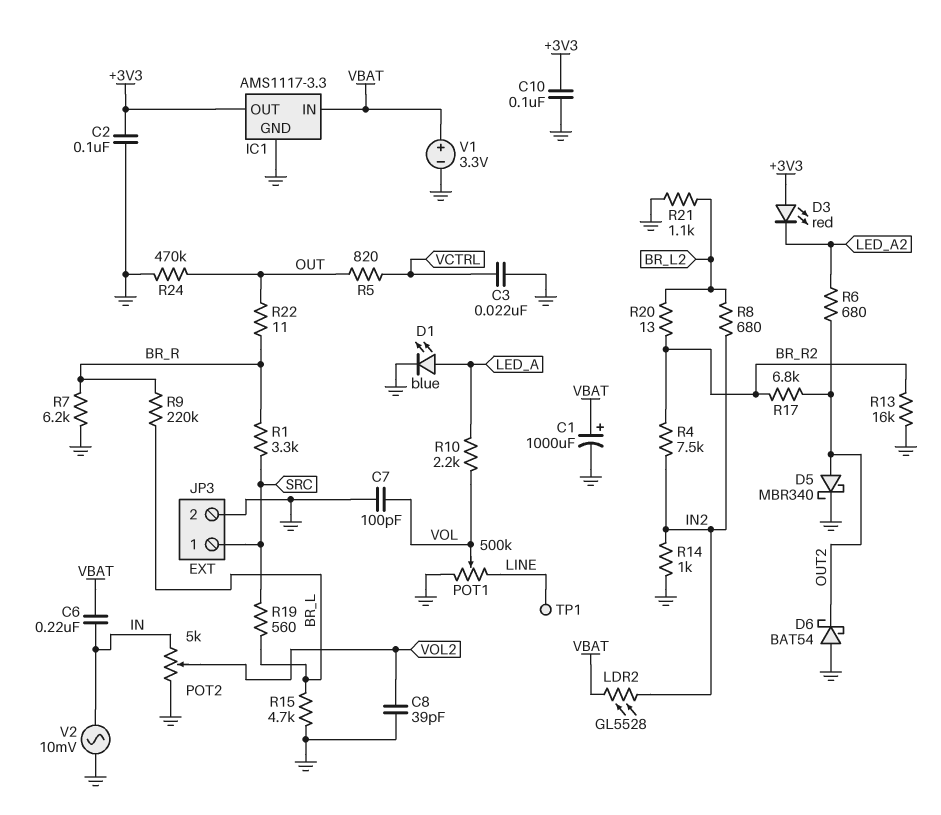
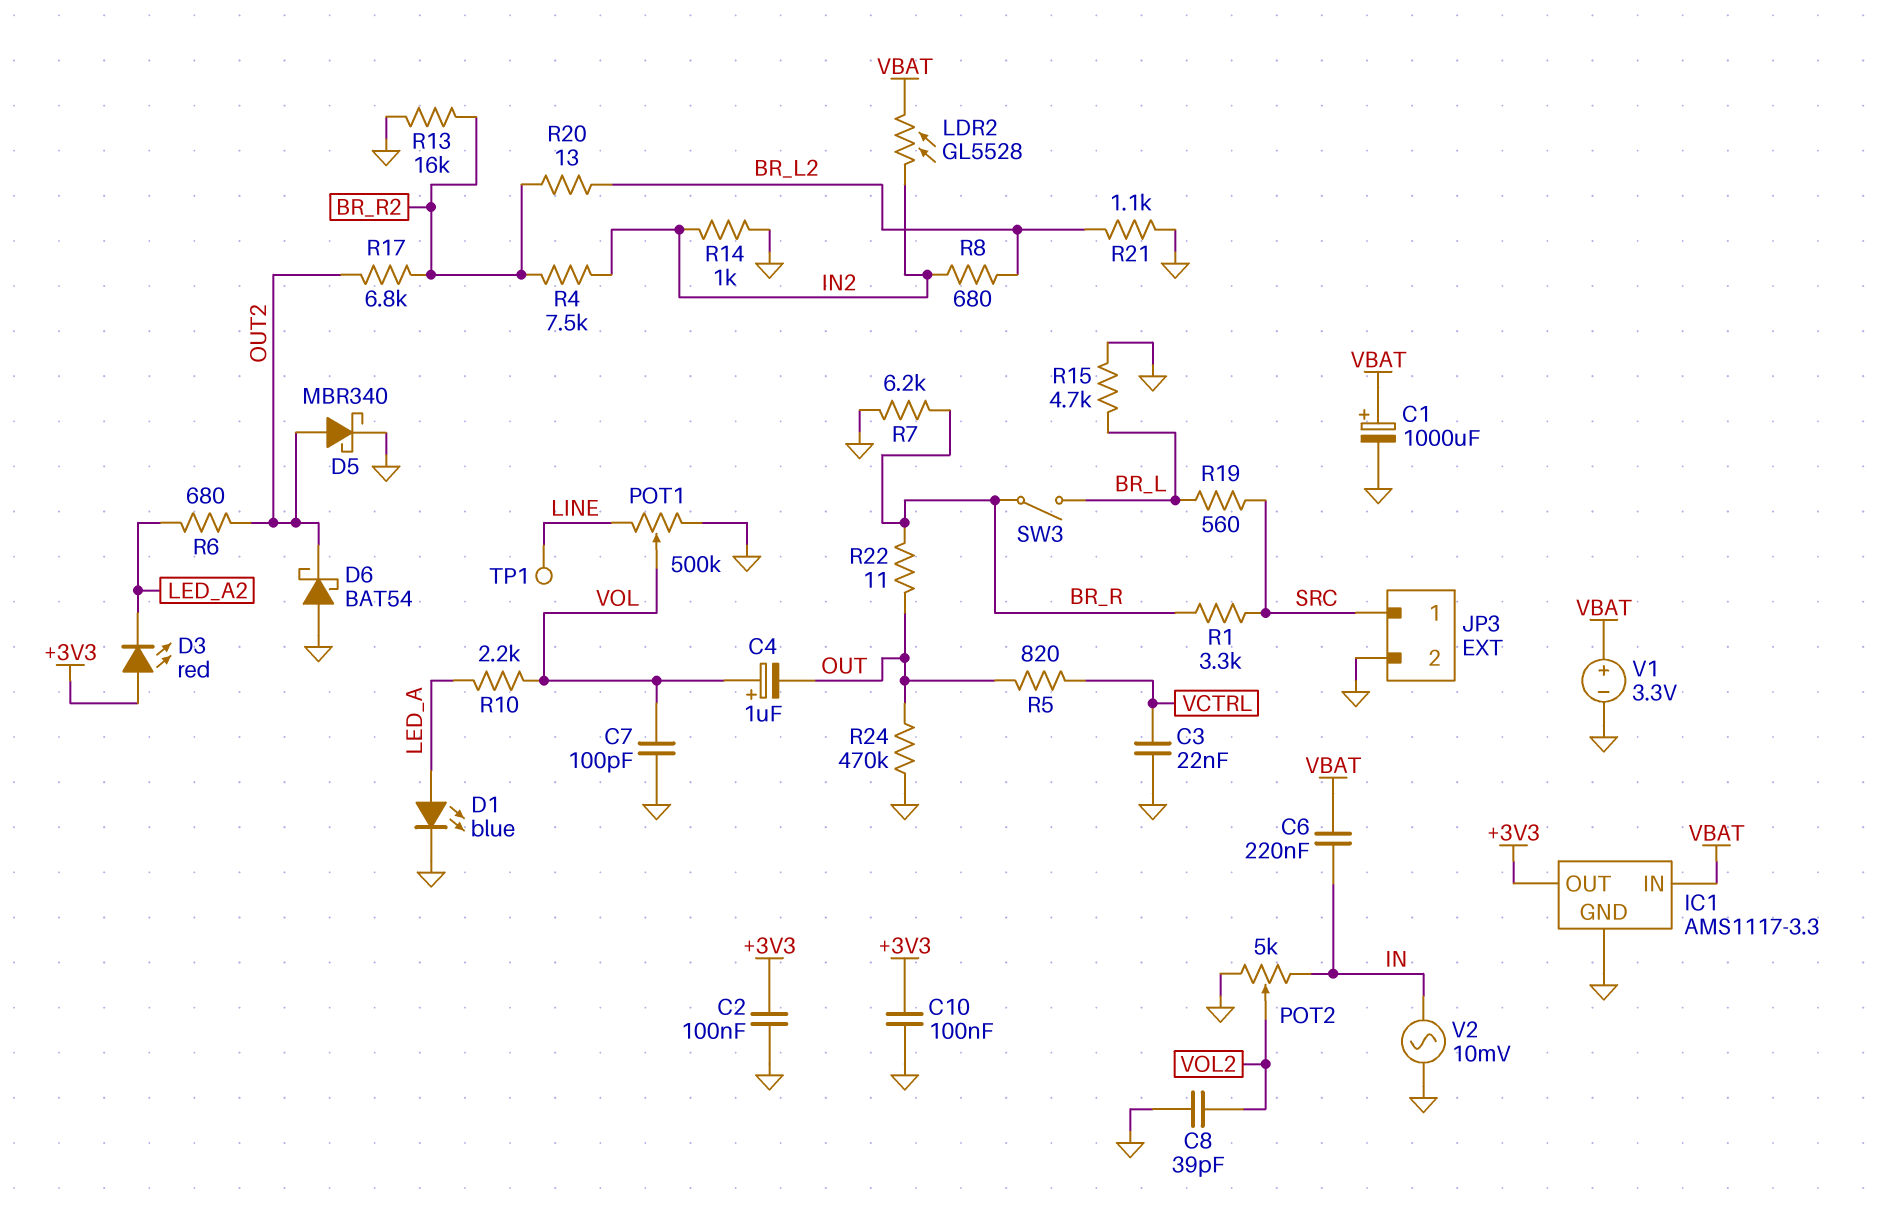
C4: none -> 1uF (plus VOL, minus OUT)
R9: 220k (BR_L, BR_R) -> none
SW3: none -> switch (BR_L, BR_R)

